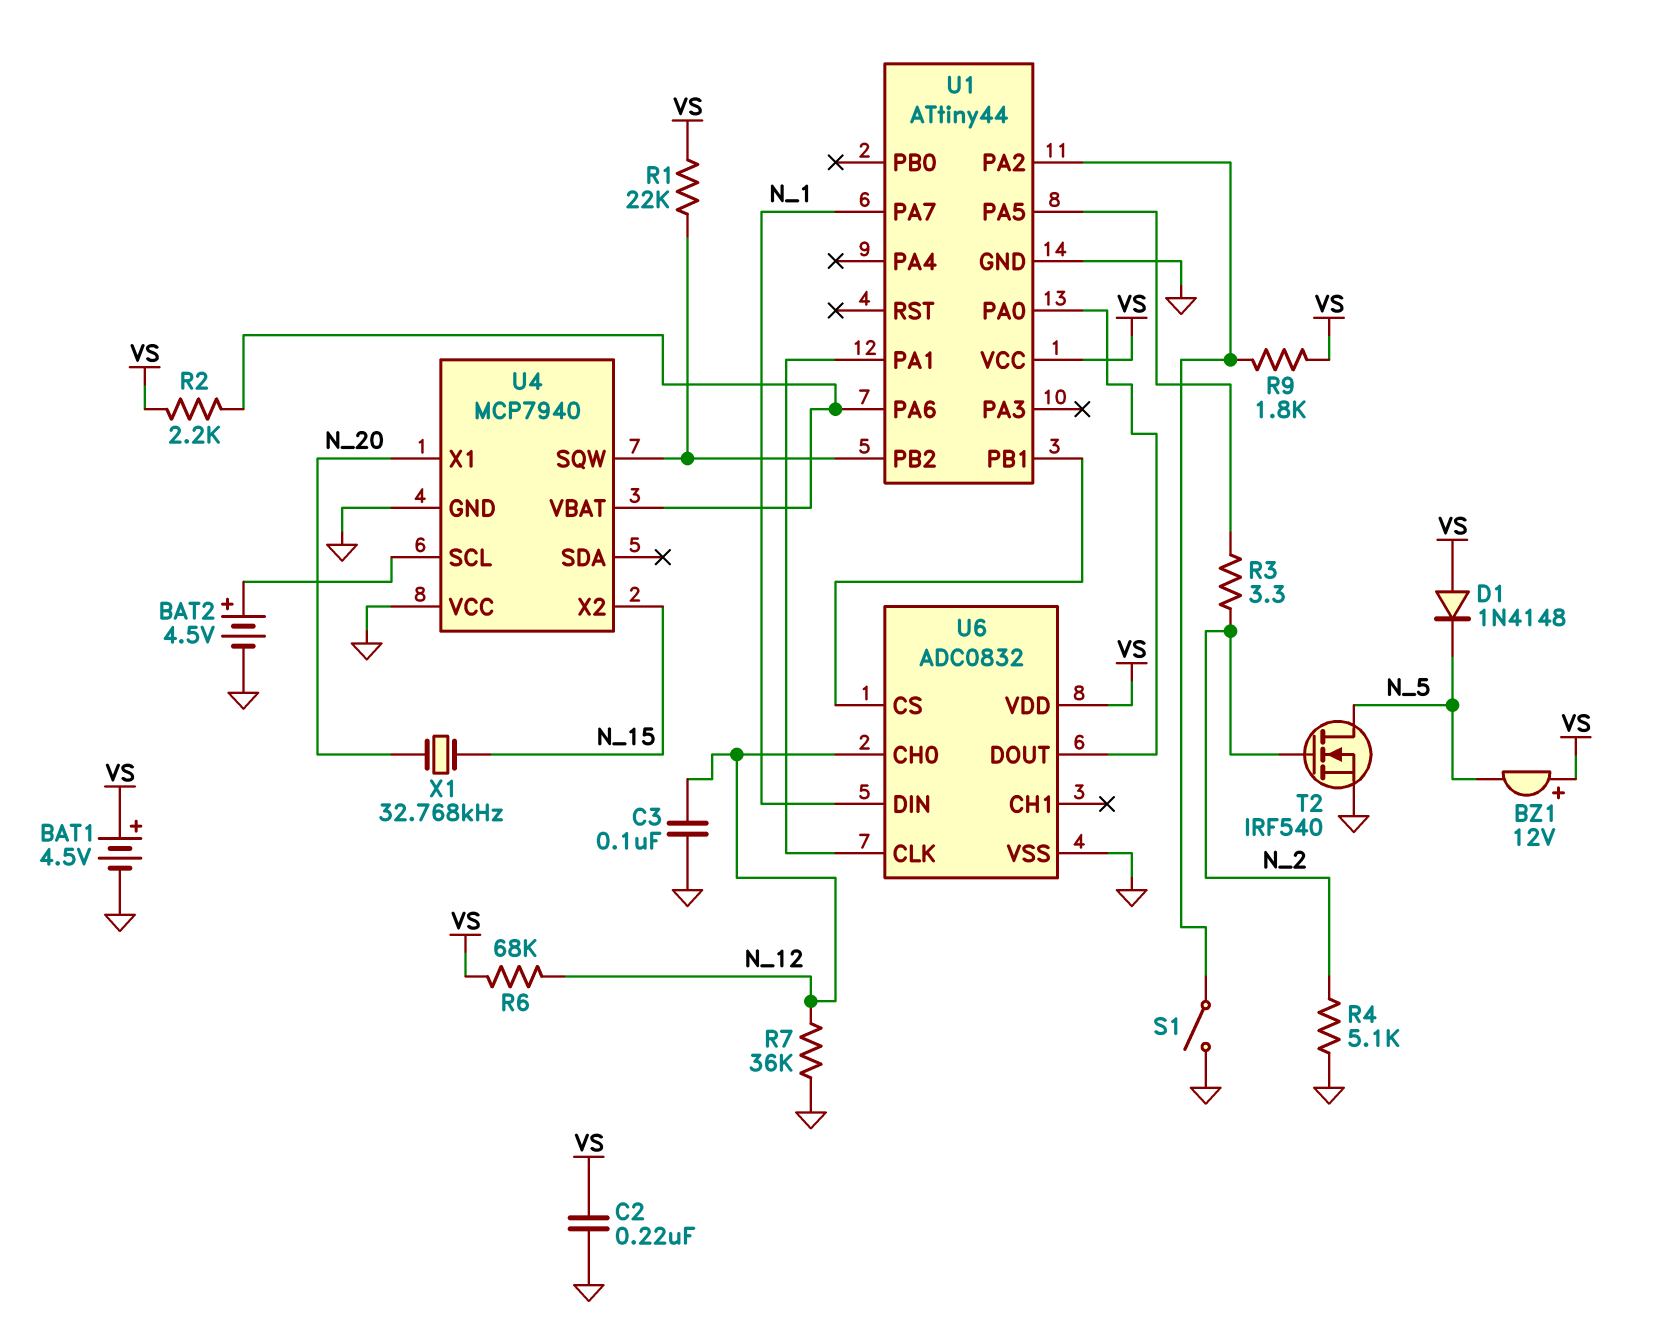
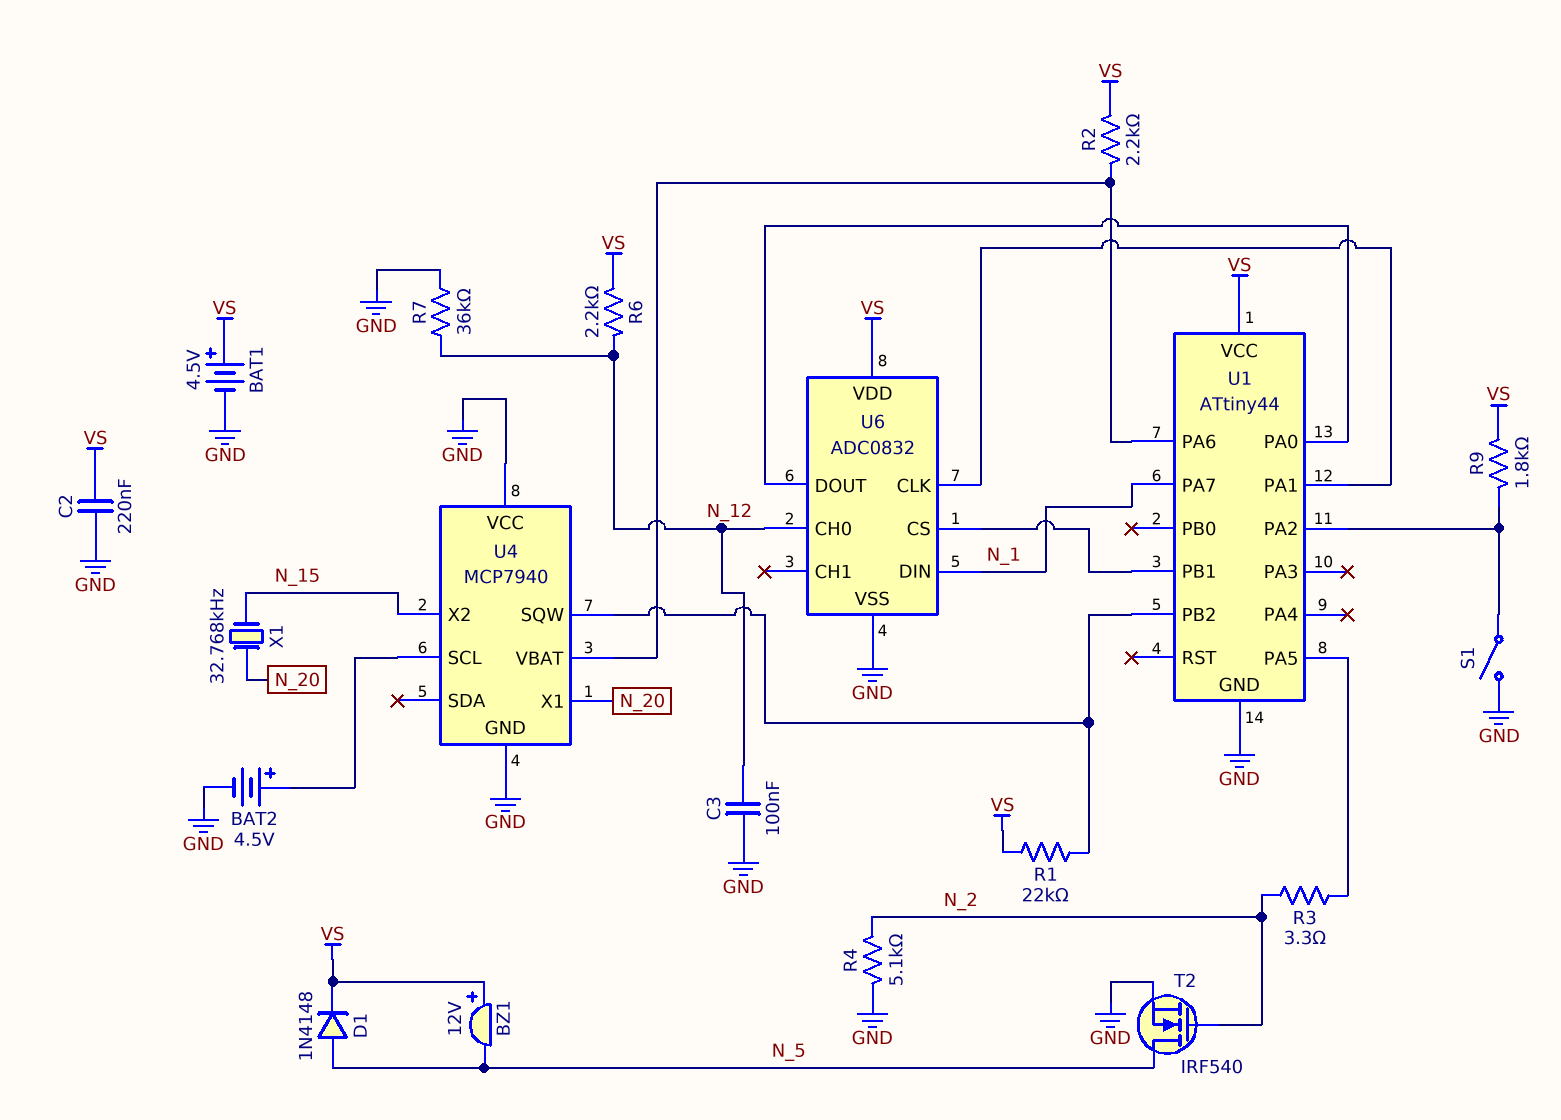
D1: diode 1N4148 (A VS, K N_5) -> diode 1N4148 (A N_5, K VS)
R6: 68k (N_12, VS) -> 2.2k (N_12, VS)

